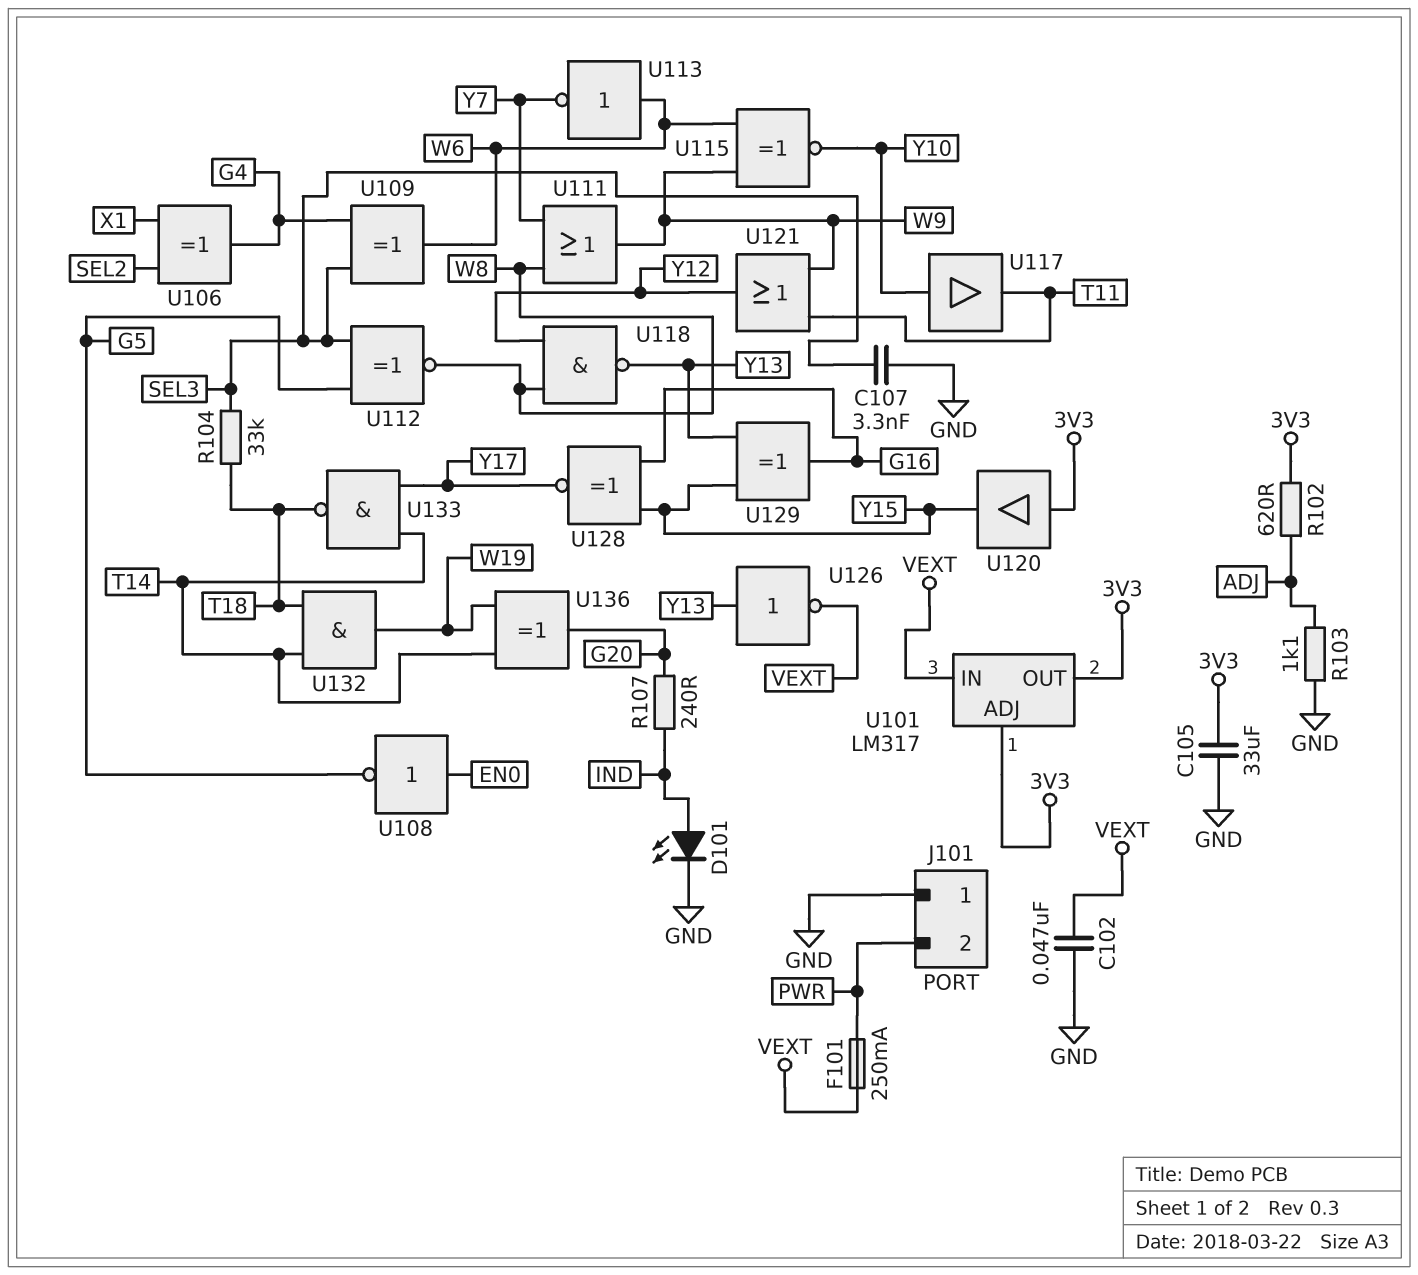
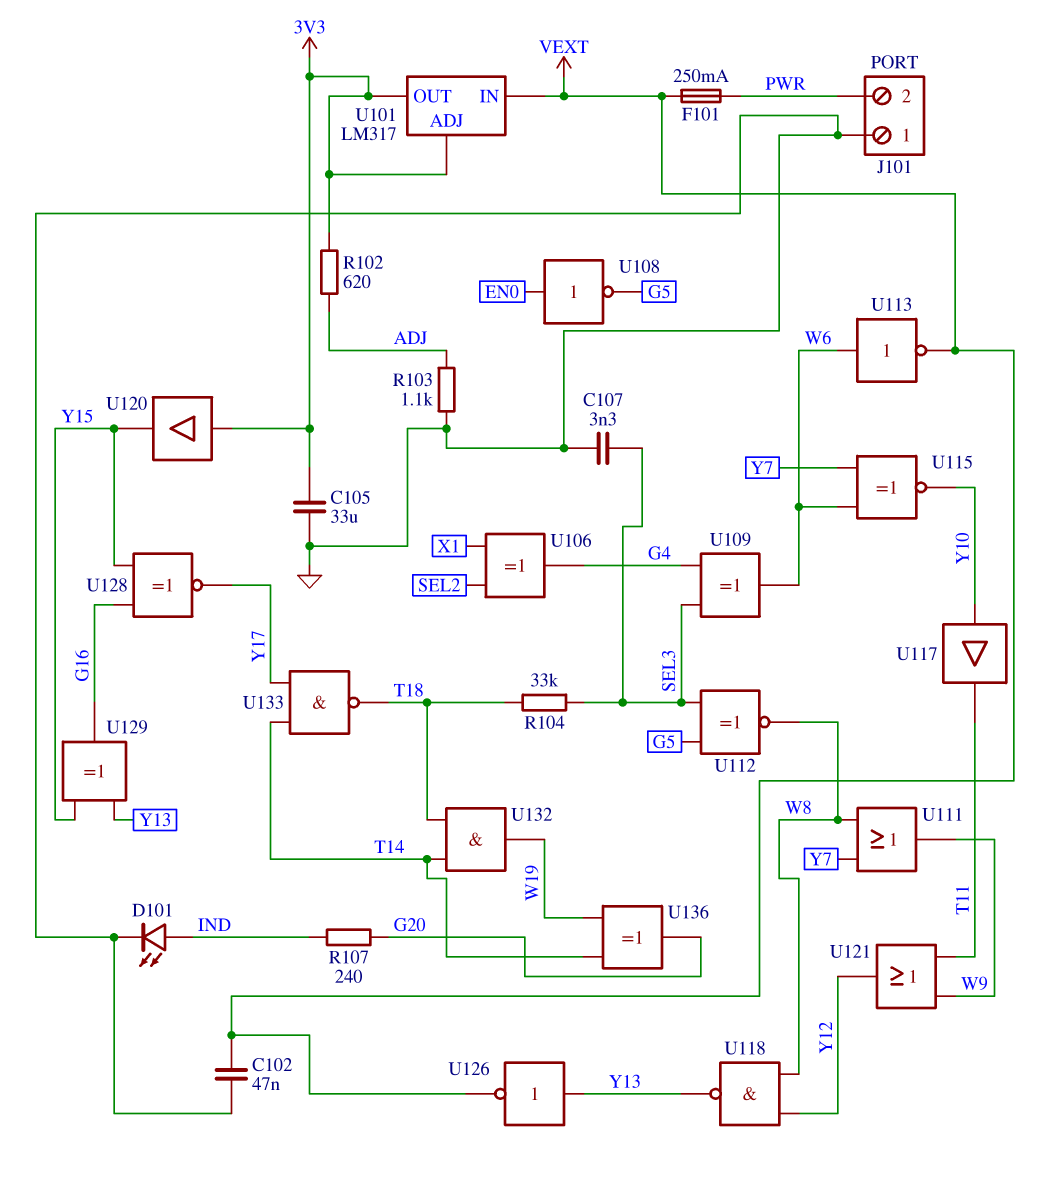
U113: NOT (in W6, out Y7) -> NOT (in W6, out VEXT)
U115: XNOR (in W6, in W9, out Y10) -> XNOR (in W6, in Y7, out Y10)

